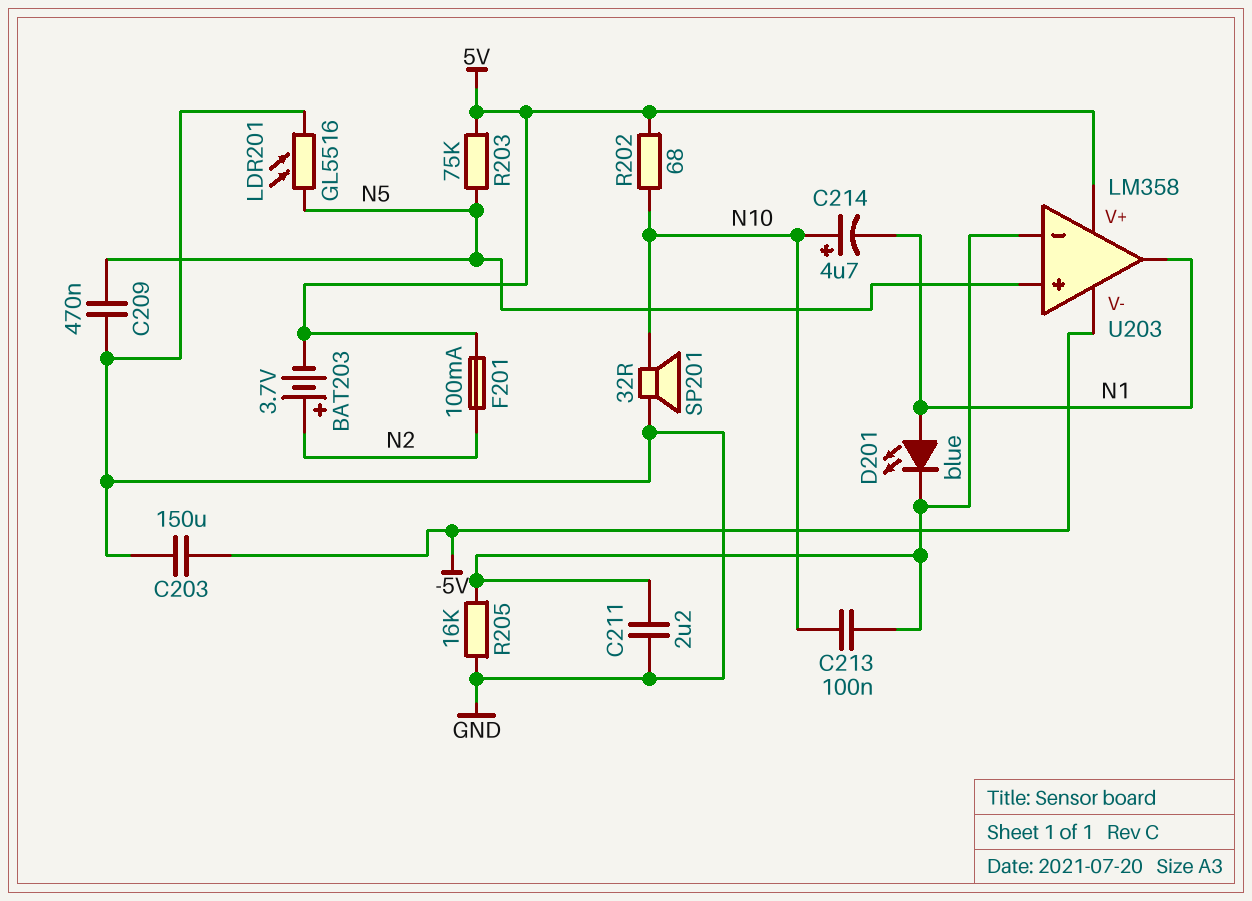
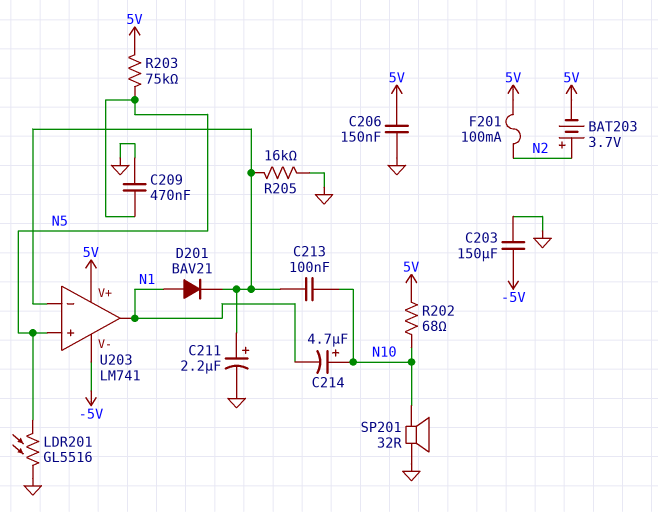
C206: none -> 150nF (5V, GND)
C211: 2.2uF (GND, U203/in-) -> 2.2uF (plus U203/in-, minus GND)
D201: LED blue (A N1, K U203/in-) -> diode BAV21 (A N1, K U203/in-)
U203: LM358 -> LM741

